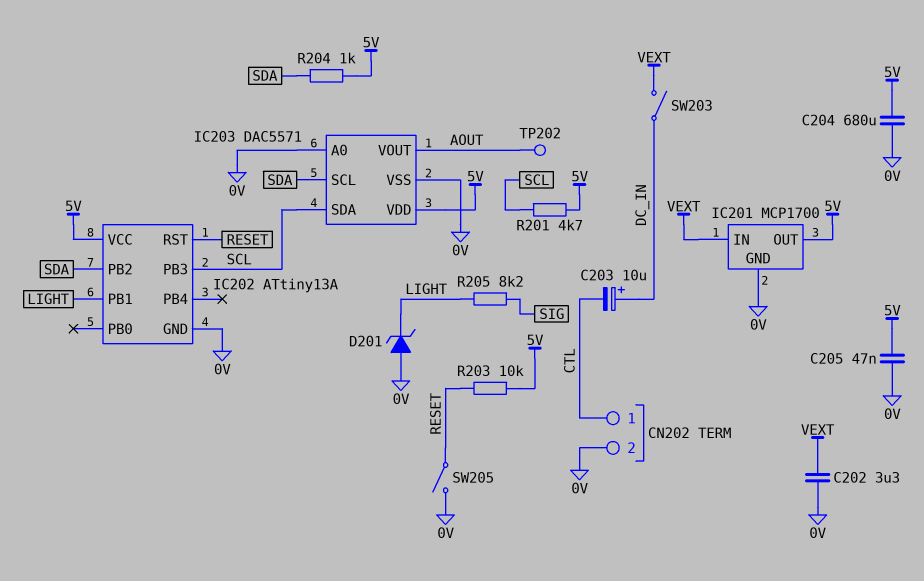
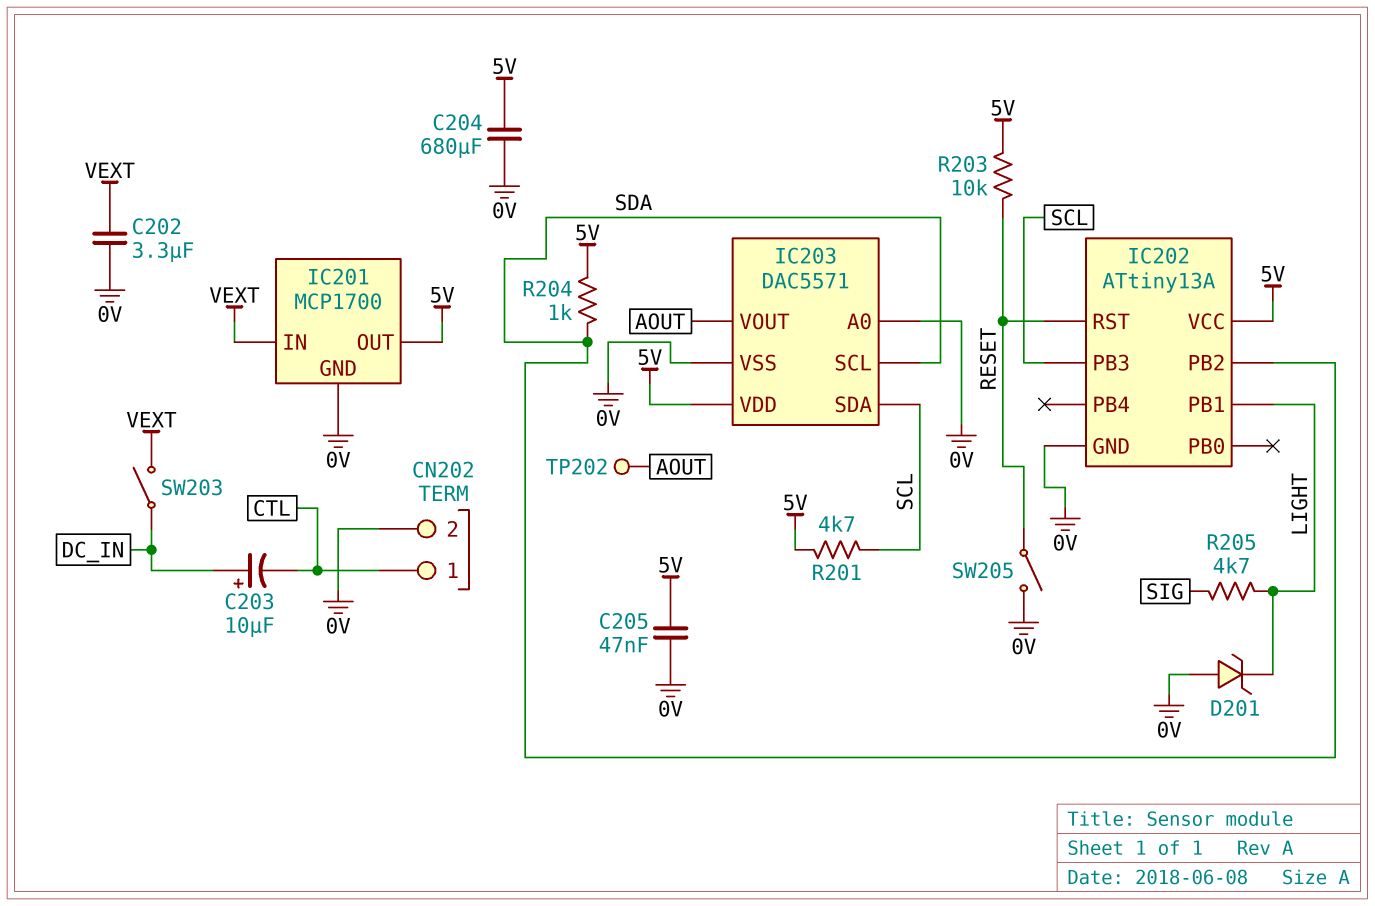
R205: 8.2k (LIGHT, SIG) -> 4.7k (LIGHT, SIG)

